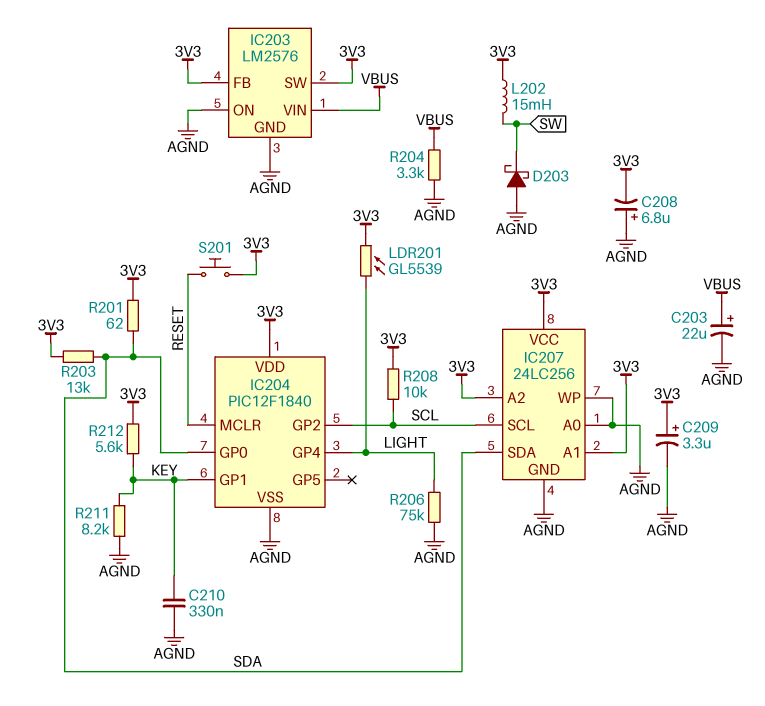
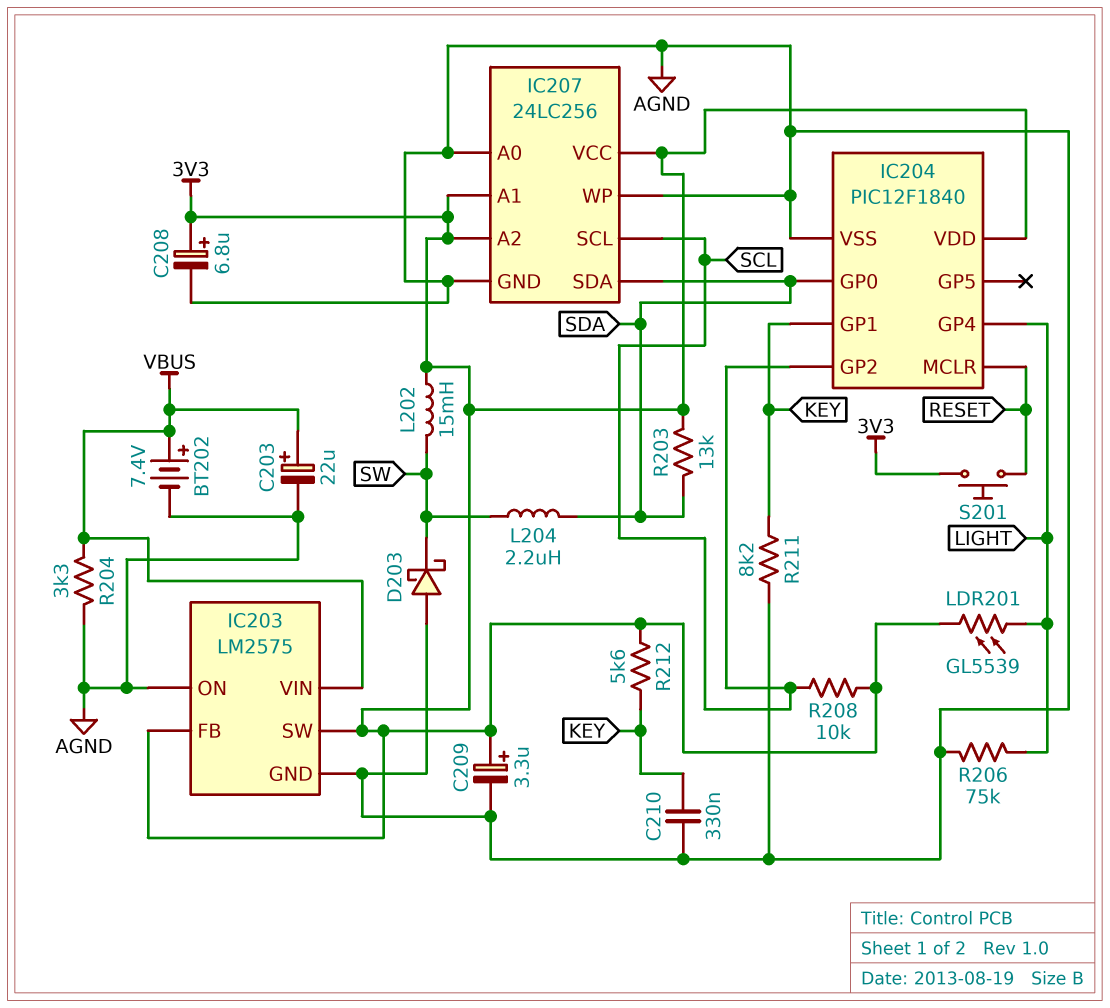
BT202: none -> 7.4V (plus VBUS, minus AGND)
C208: 6.8uF (plus AGND, minus 3V3) -> 6.8uF (plus 3V3, minus AGND)
IC203: LM2576 -> LM2575
L204: none -> 2.2uH (SDA, SW)
R201: 62 (3V3, SDA) -> none

